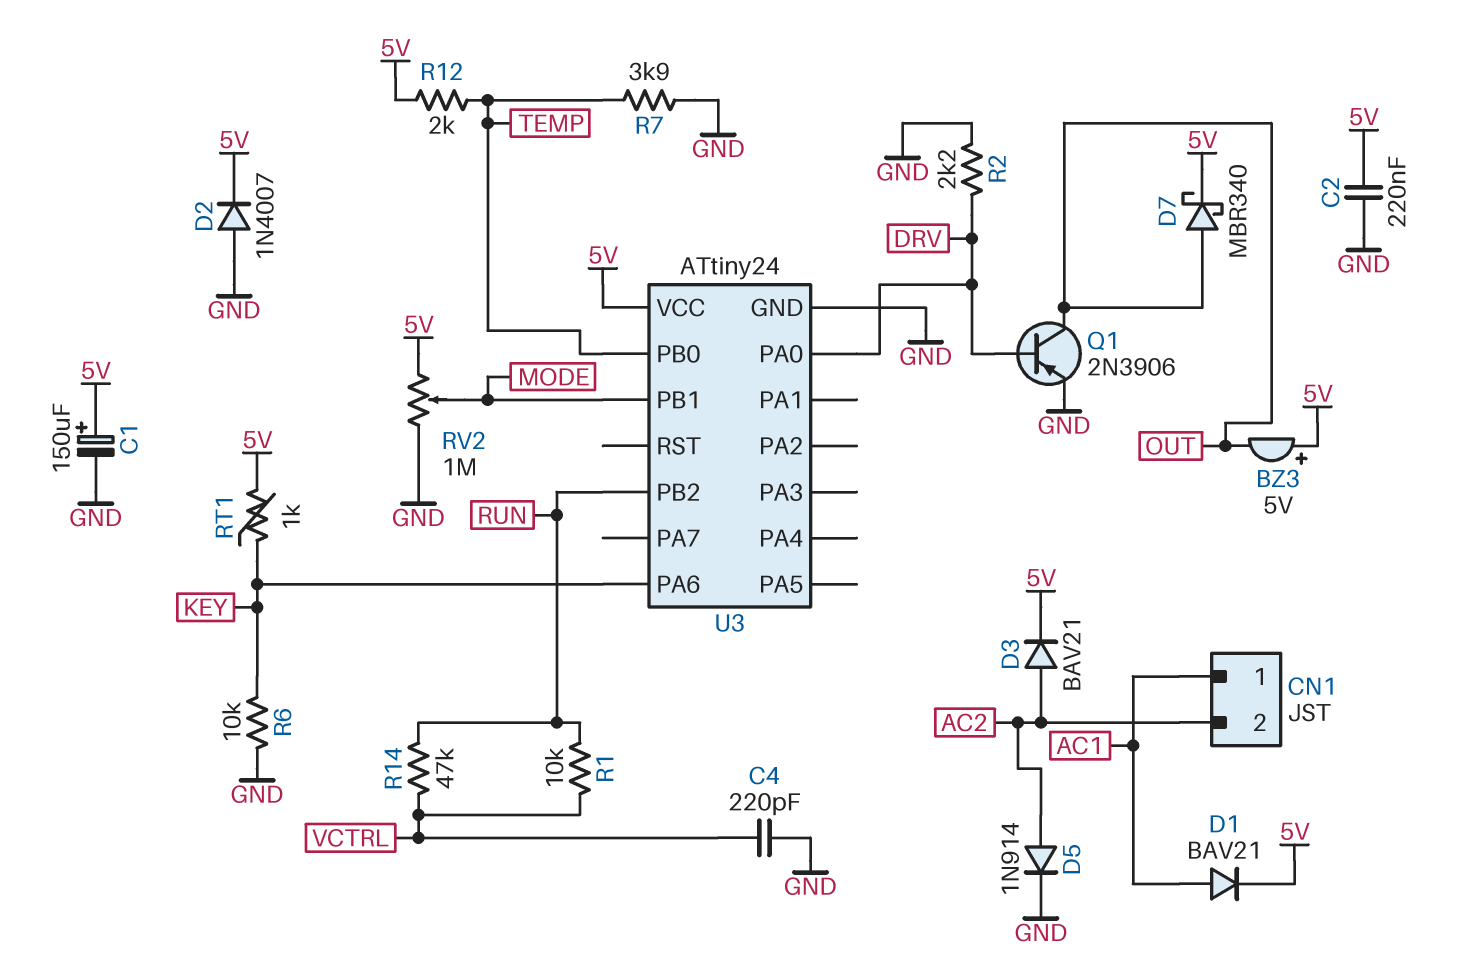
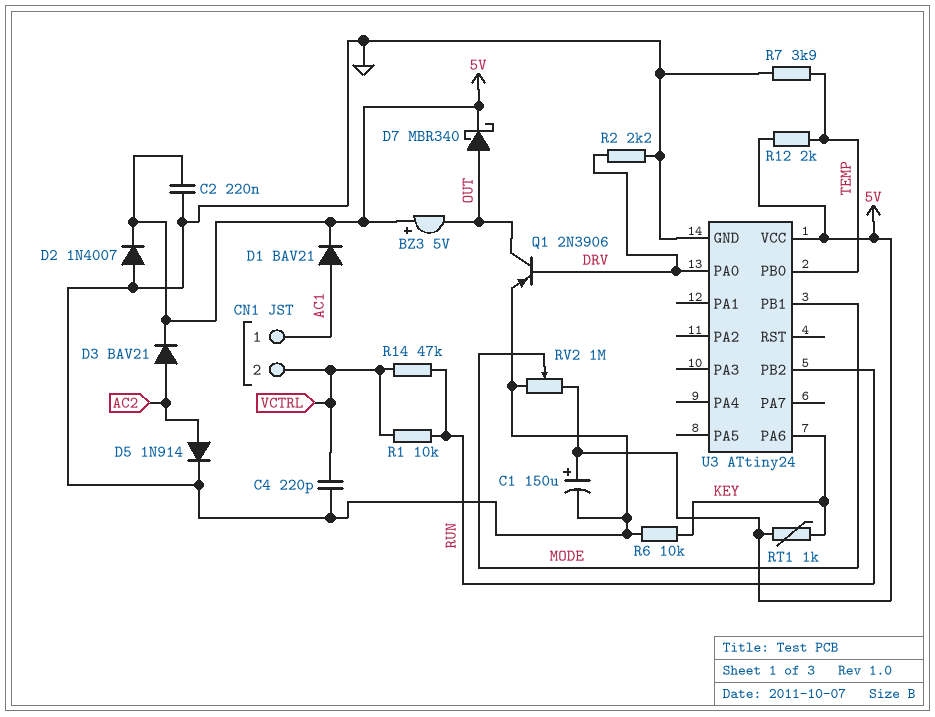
CN1 pin 2: AC2 -> VCTRL

